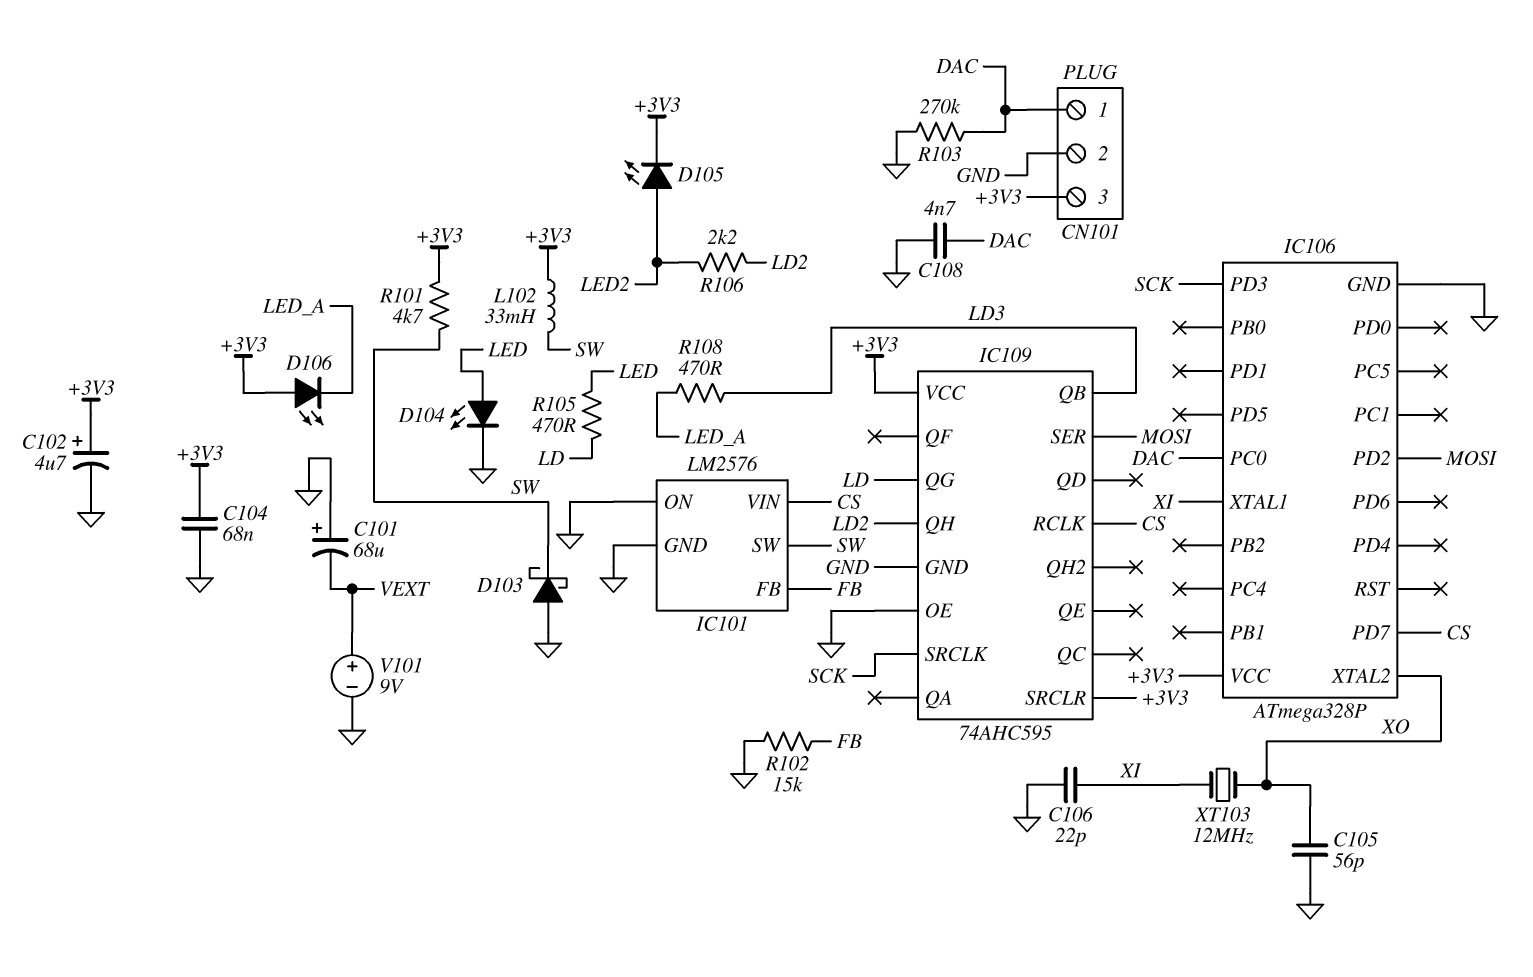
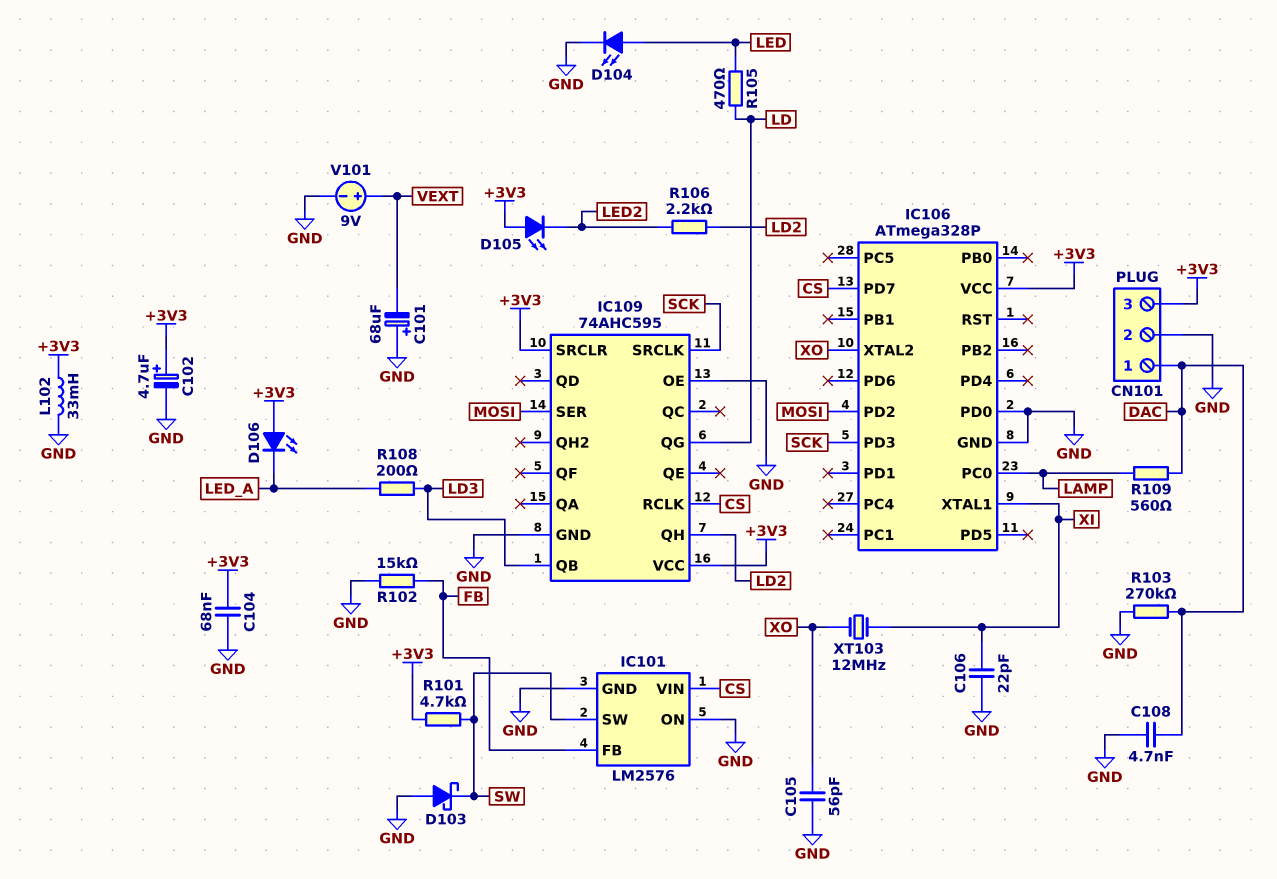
D105: LED (A LED2, K +3V3) -> LED (A +3V3, K LED2)
IC106 pin PC0: DAC -> LAMP
IC106 pin PD0: none -> GND
L102: 33mH (+3V3, SW) -> 33mH (+3V3, GND)
R108: 470 (LD3, LED_A) -> 200 (LD3, LED_A)
R109: none -> 560 (DAC, LAMP)

